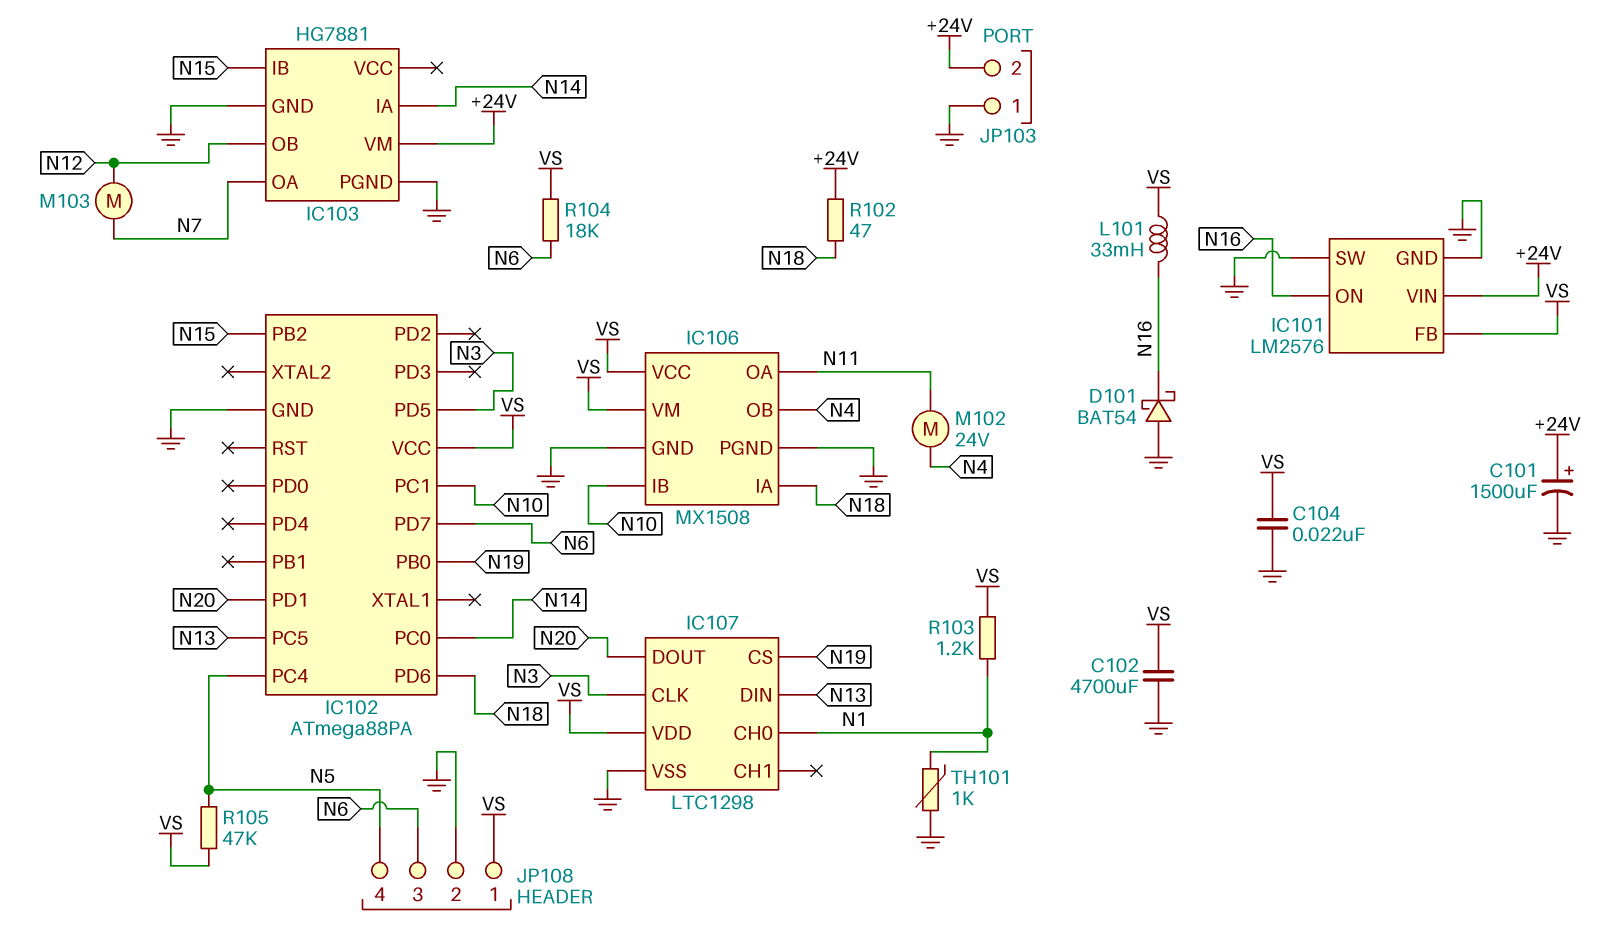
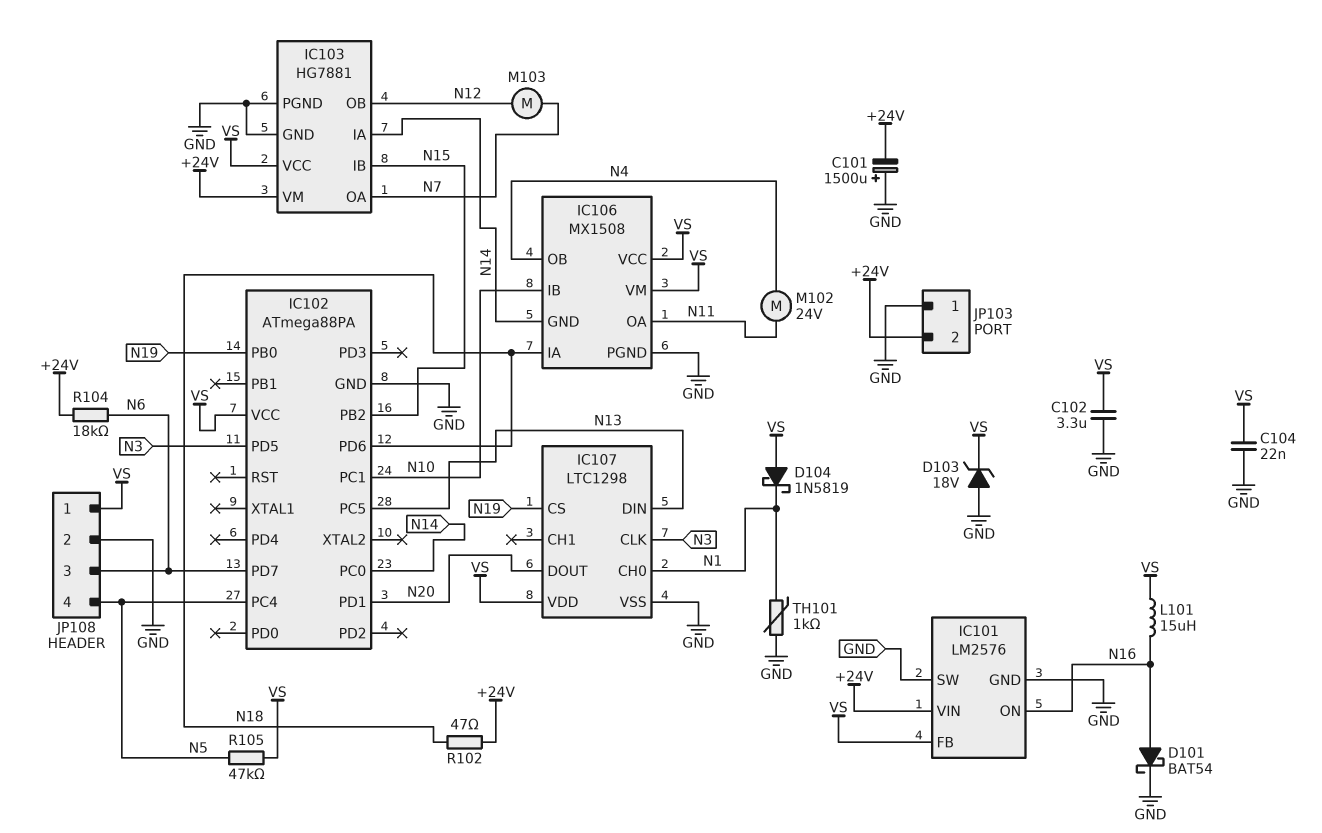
C101: 1500uF (plus +24V, minus GND) -> 1500uF (plus GND, minus +24V)
C102: 4700uF (GND, VS) -> 3.3uF (GND, VS)
D101: schottky BAT54 (A GND, K N16) -> schottky BAT54 (A N16, K GND)
D103: none -> zener 18V (A GND, K VS)
D104: none -> schottky 1N5819 (A VS, K N1)
IC103 pin VCC: none -> VS
IC106 pin GND: GND -> N14
L101: 33mH (N16, VS) -> 15uH (N16, VS)
R103: 1.2k (N1, VS) -> none
R104: 18k (N6, VS) -> 18k (+24V, N6)

